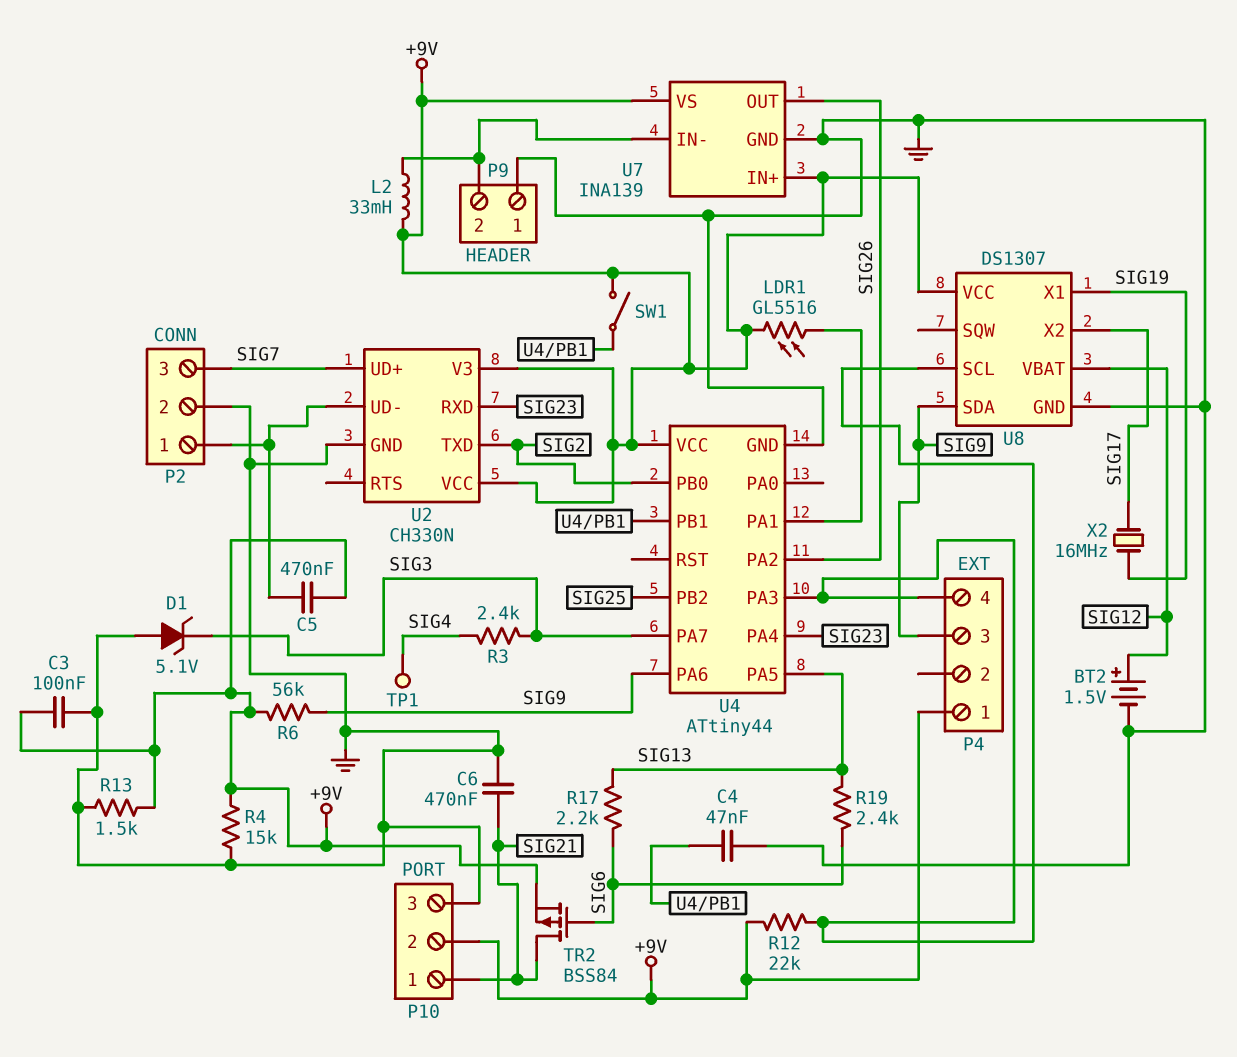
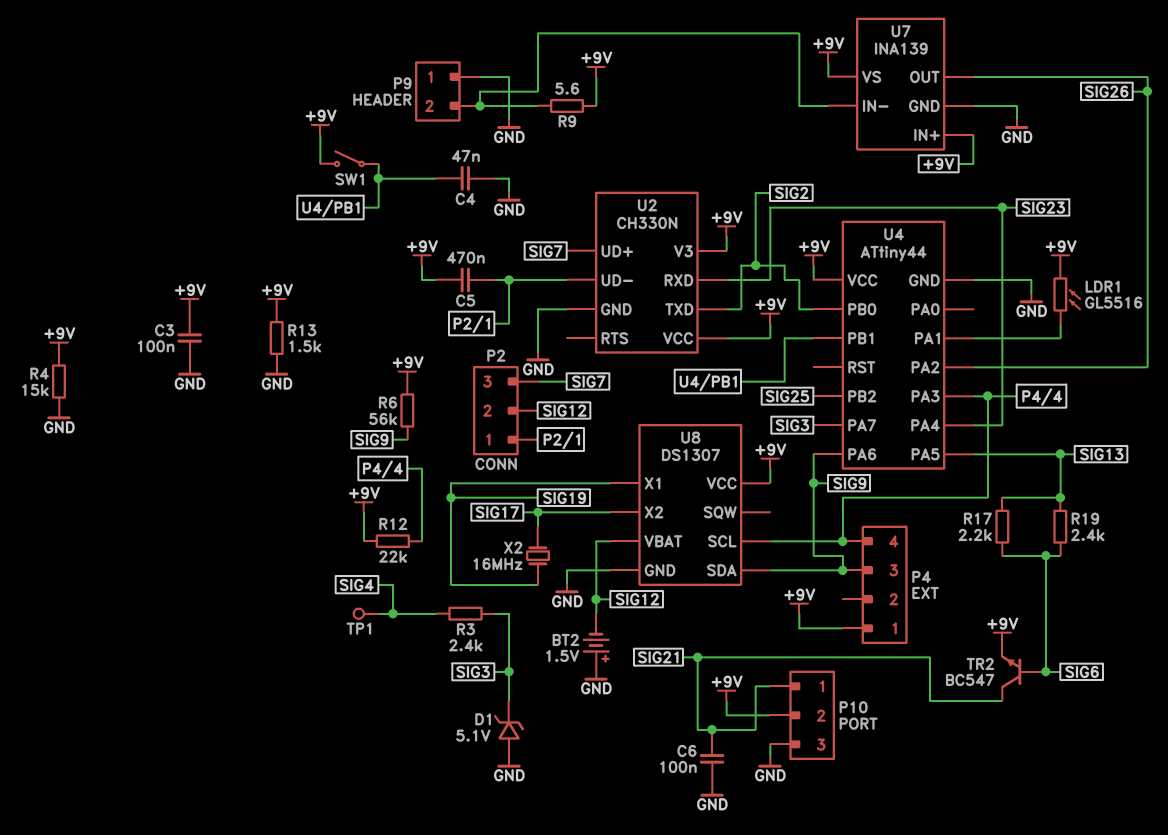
BT2: 1.5V (plus SIG12, minus GND) -> 1.5V (plus GND, minus SIG12)
C6: 470nF (GND, SIG21) -> 100nF (GND, SIG21)
L2: 33mH (+9V, P9/2) -> none
P2 pin 2: GND -> SIG12
R9: none -> 5.6 (+9V, P9/2)
TR2: PMOS BSS84 (G SIG6, D SIG21, S +9V) -> NPN BC547 (B SIG6, C SIG21, E +9V)

